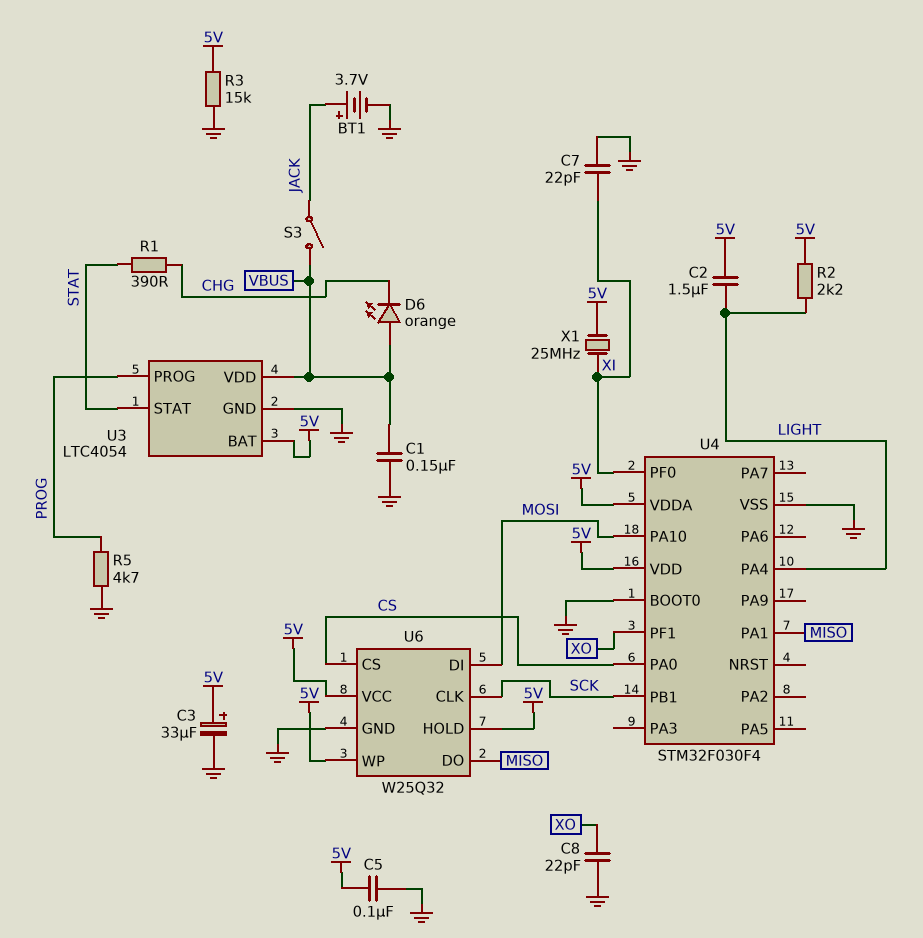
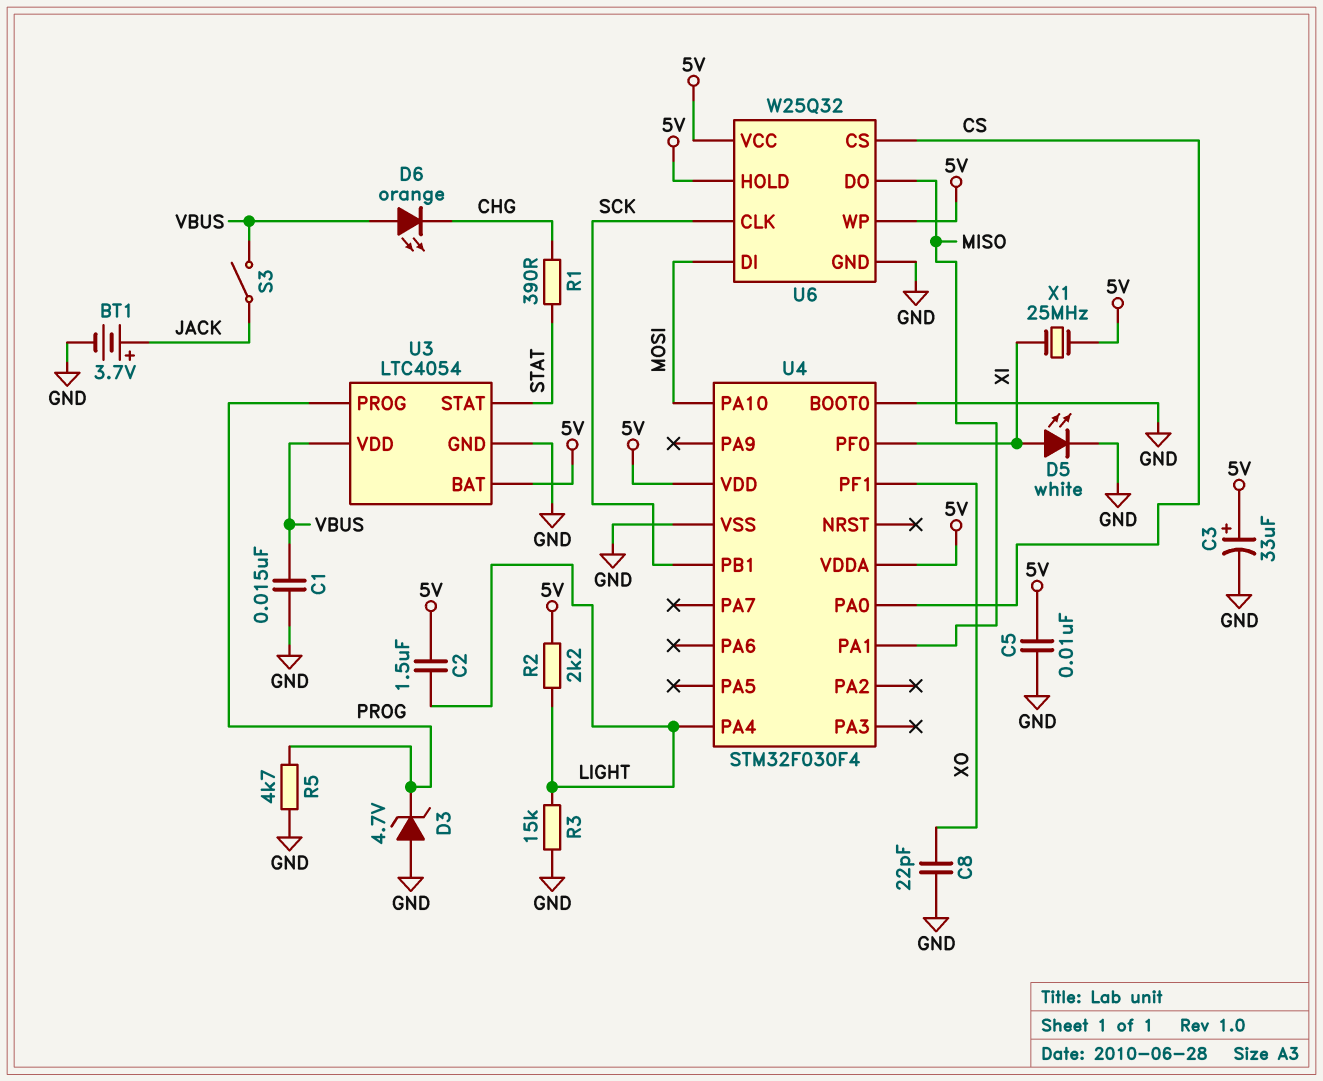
C1: 150nF (GND, VBUS) -> 15nF (GND, VBUS)
C5: 100nF (5V, GND) -> 10nF (5V, GND)
C7: 22pF (GND, XI) -> none
D3: none -> zener 4.7V (A GND, K PROG)
D5: none -> LED white (A XI, K GND)
R3: 15k (5V, GND) -> 15k (GND, LIGHT)

